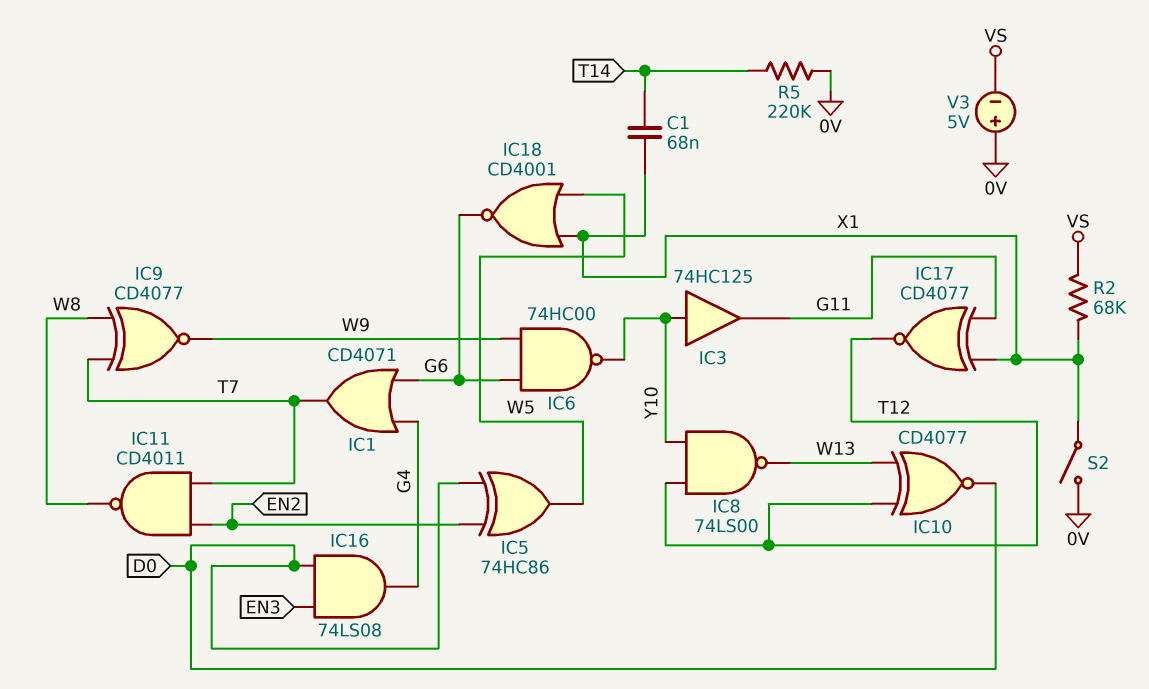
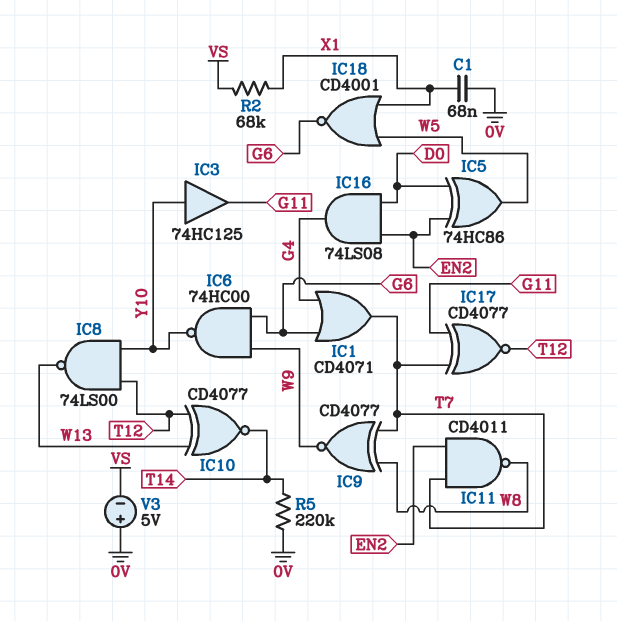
C1: 68nF (T14, X1) -> 68nF (0V, X1)
IC10: XNOR CD4077 (in T12, in W13, out D0) -> XNOR CD4077 (in T12, in W13, out T14)
IC16: AND 74LS08 (in D0, in EN3, out G4) -> AND 74LS08 (in D0, in EN2, out G4)
IC17: XNOR CD4077 (in G11, in X1, out T12) -> XNOR CD4077 (in G11, in T7, out T12)
S2: switch (0V, X1) -> none

